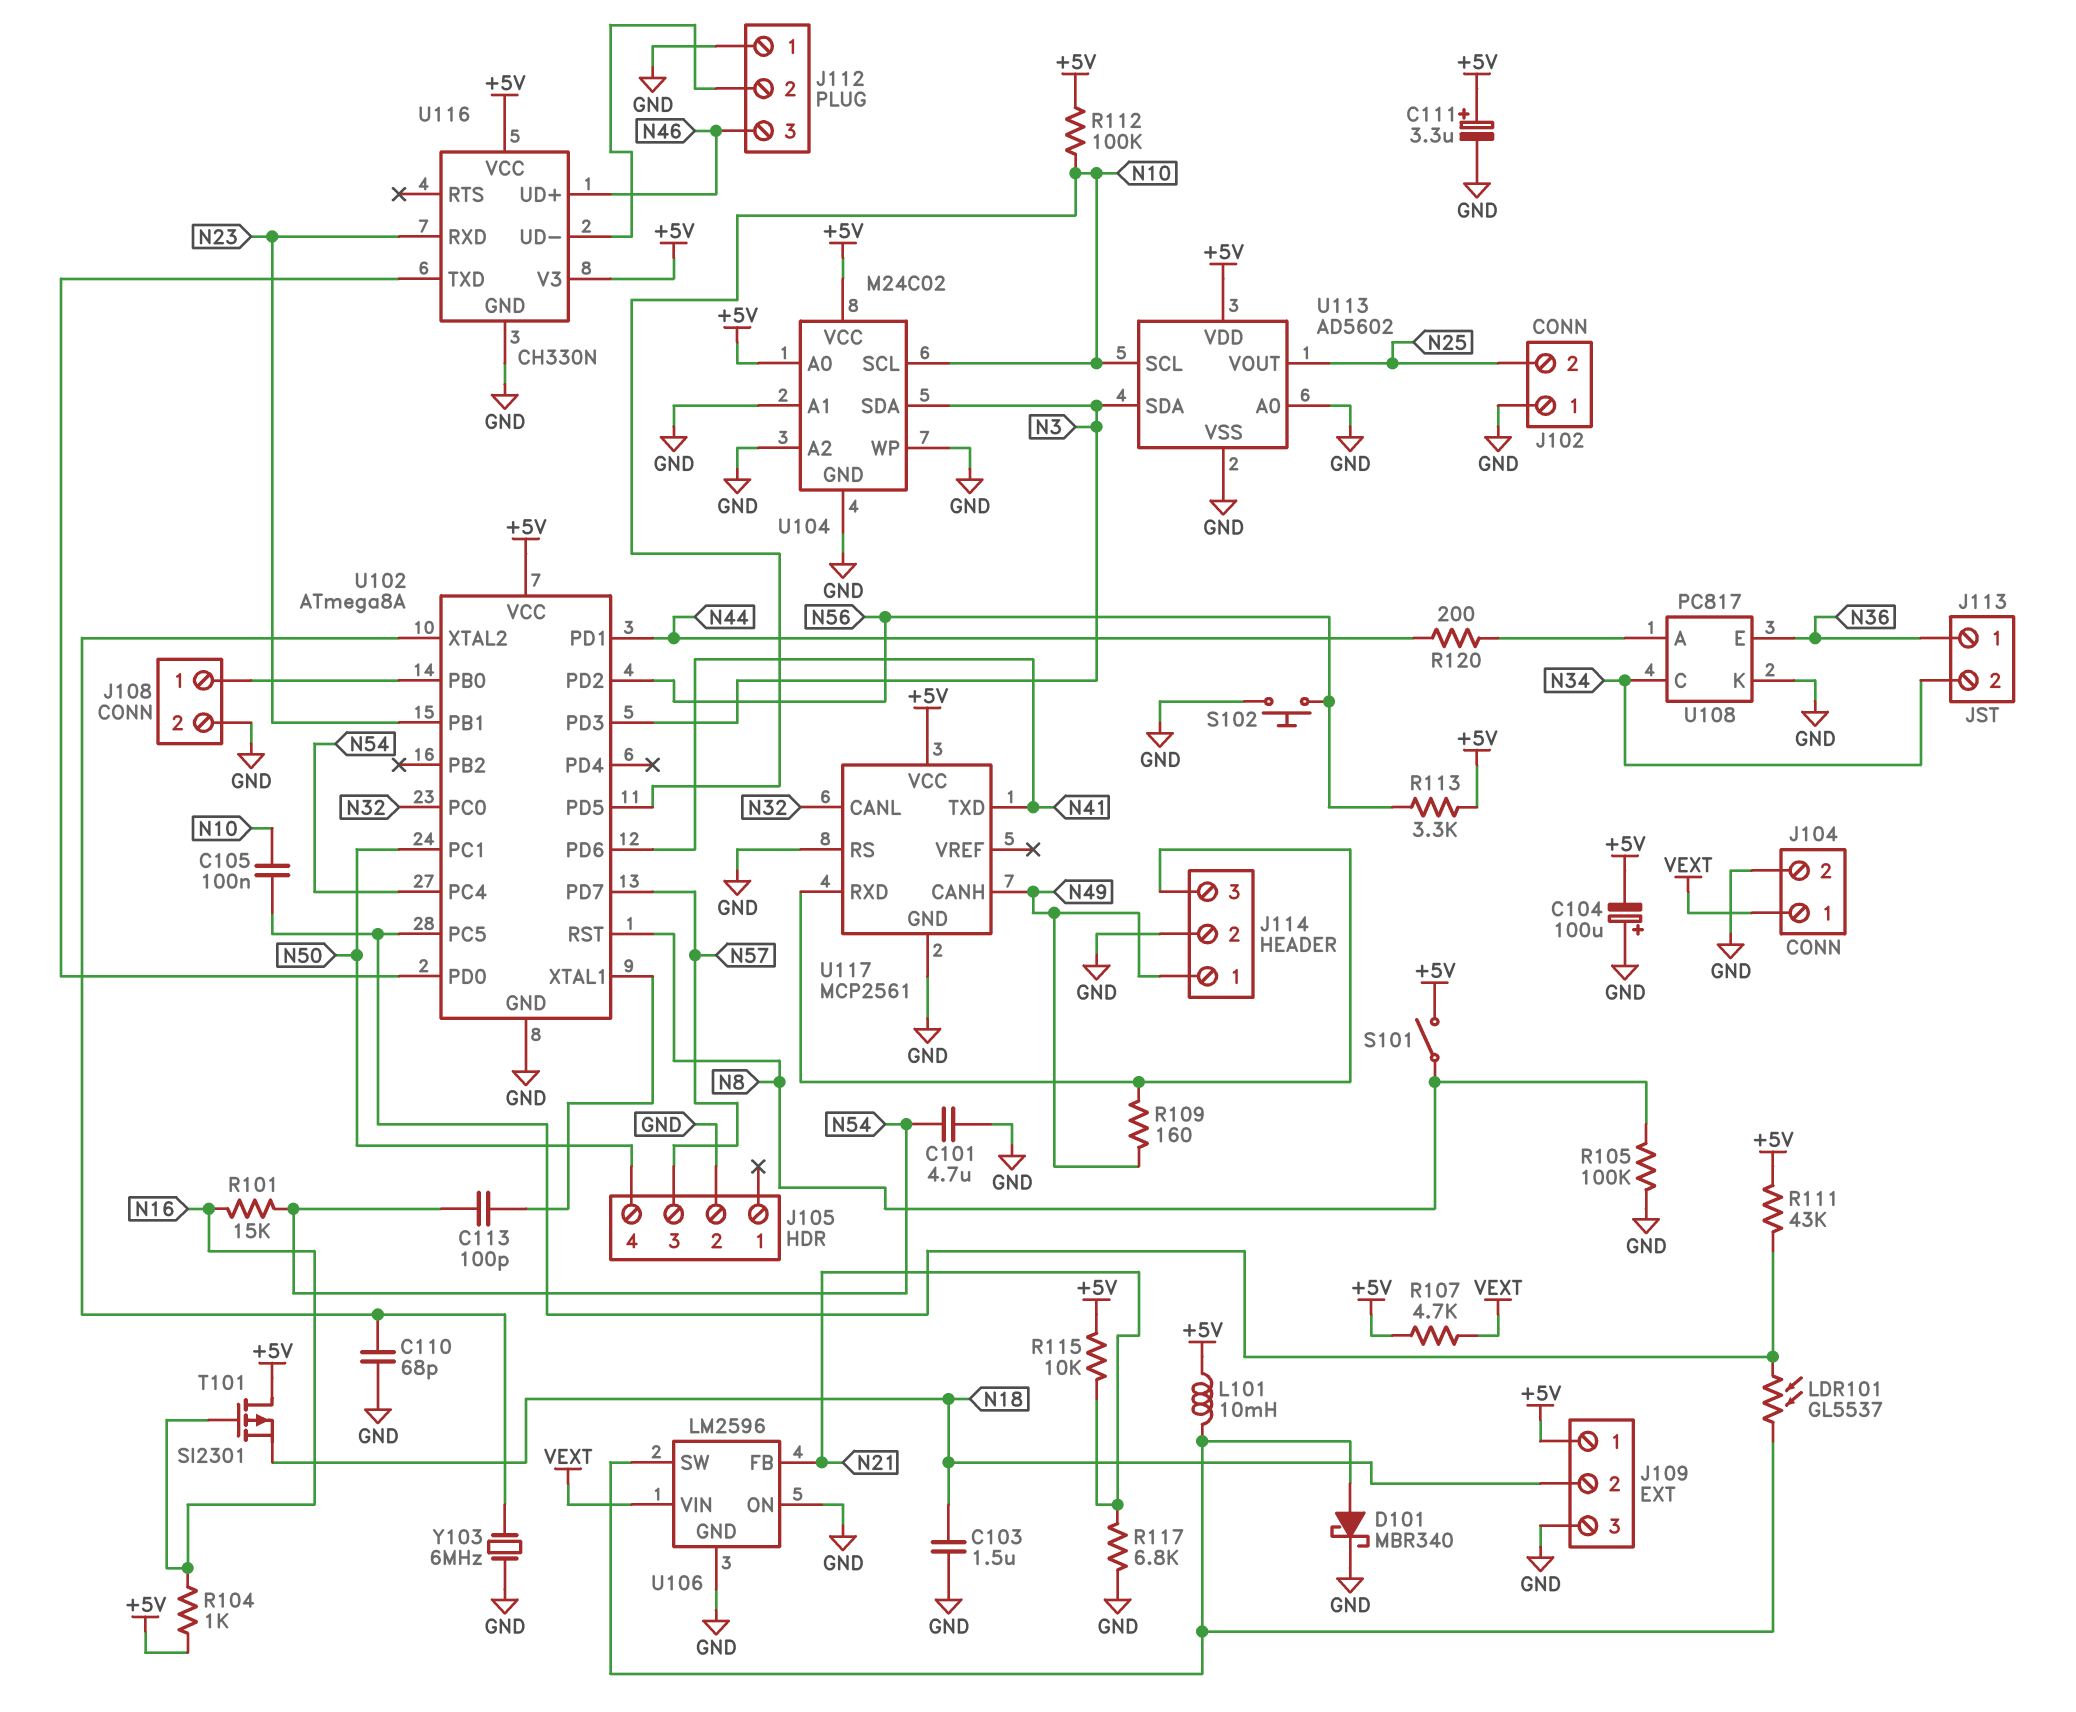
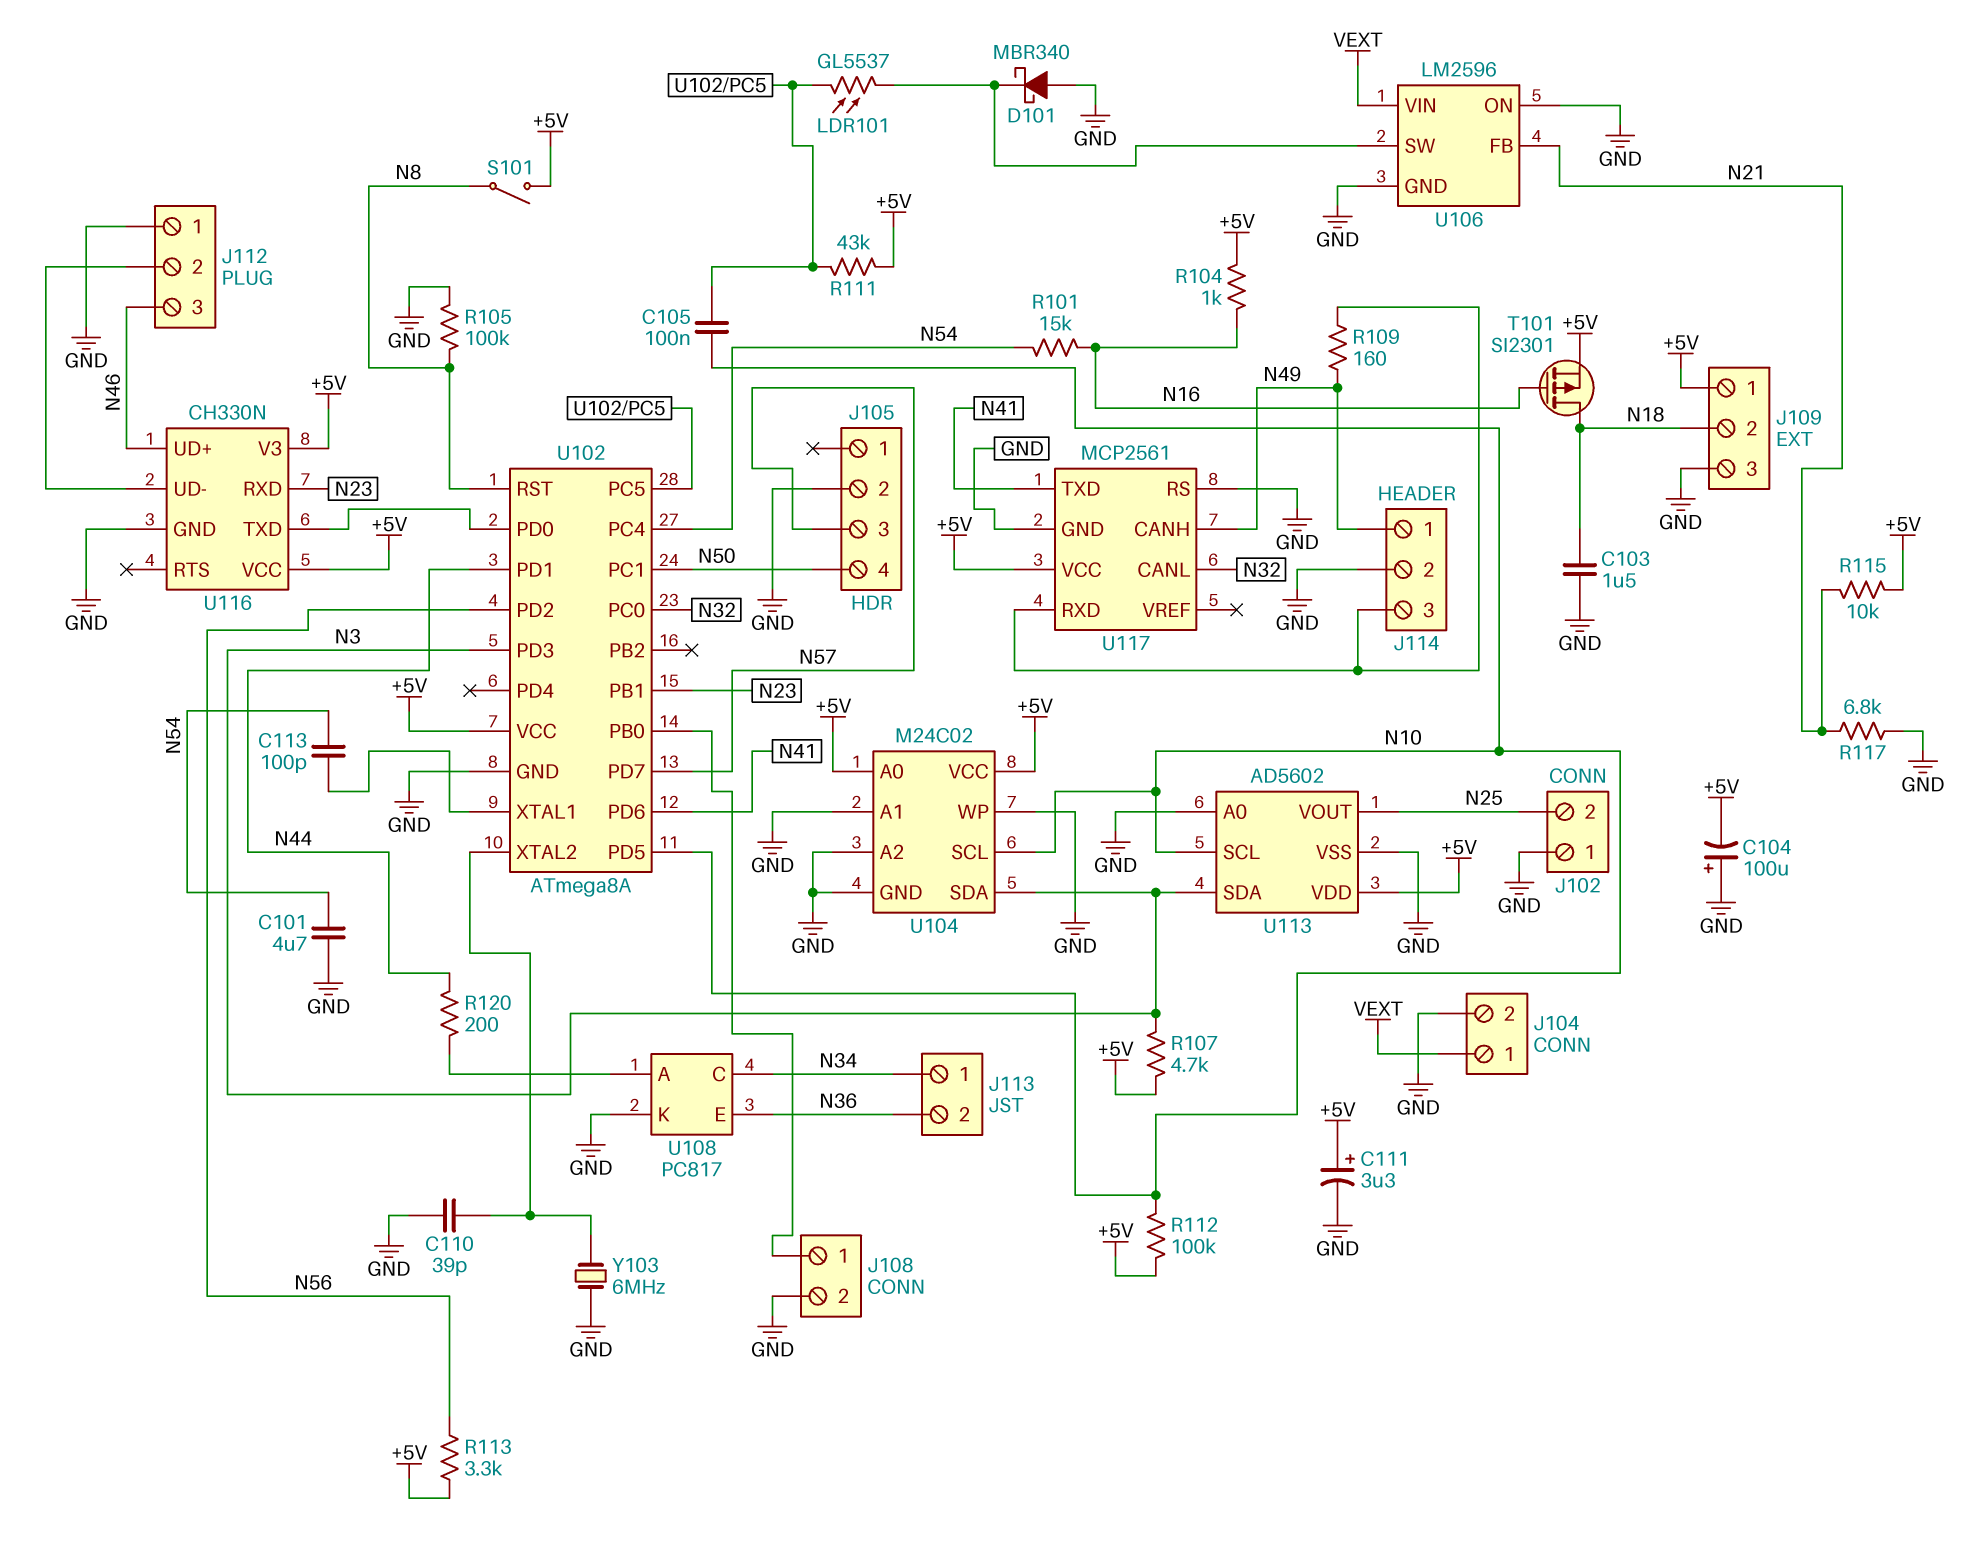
C110: 68pF (GND, U102/XTAL2) -> 39pF (GND, U102/XTAL2)
D101: schottky MBR340 (A U106/SW, K GND) -> schottky MBR340 (A GND, K U106/SW)
J113 pin 1: N36 -> N34
J113 pin 2: N34 -> N36
L101: 10mH (+5V, U106/SW) -> none
R107: 4.7k (+5V, VEXT) -> 4.7k (+5V, N3)
S102: button (GND, N56) -> none
T101: PMOS SI2301 (G N16, D +5V, S N18) -> PMOS SI2301 (G N16, D N18, S +5V)

